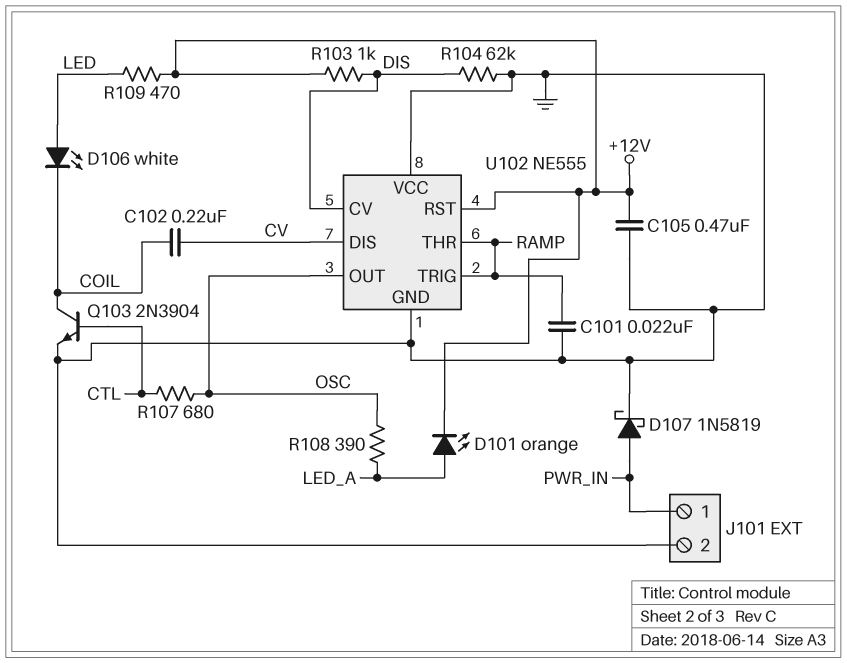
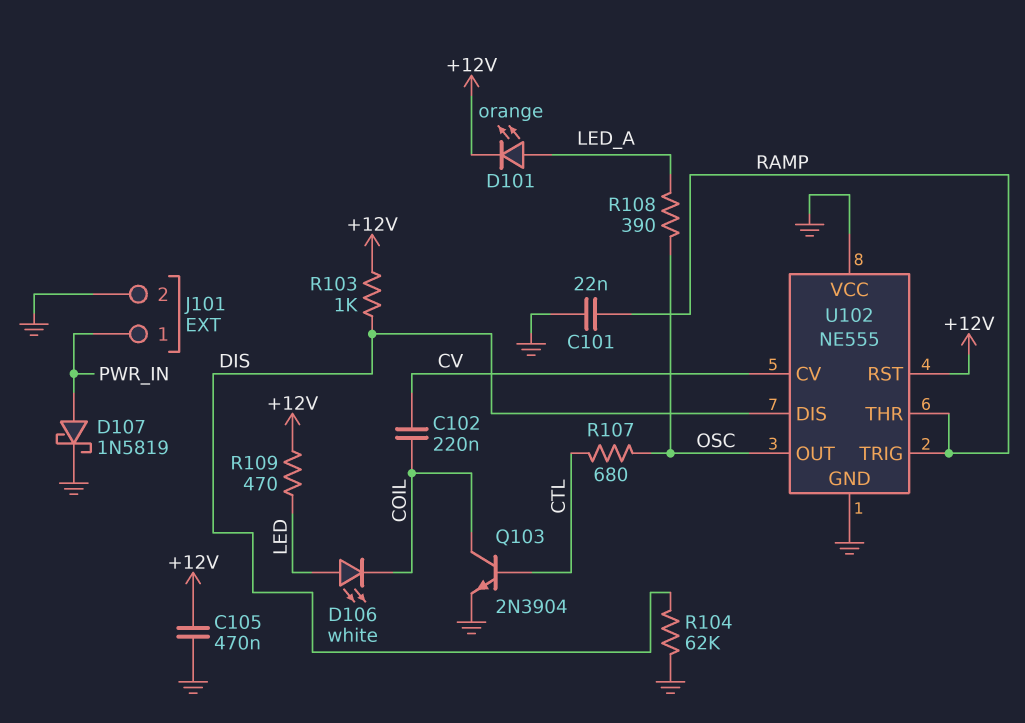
U102 pin CV: DIS -> CV
U102 pin DIS: CV -> DIS

